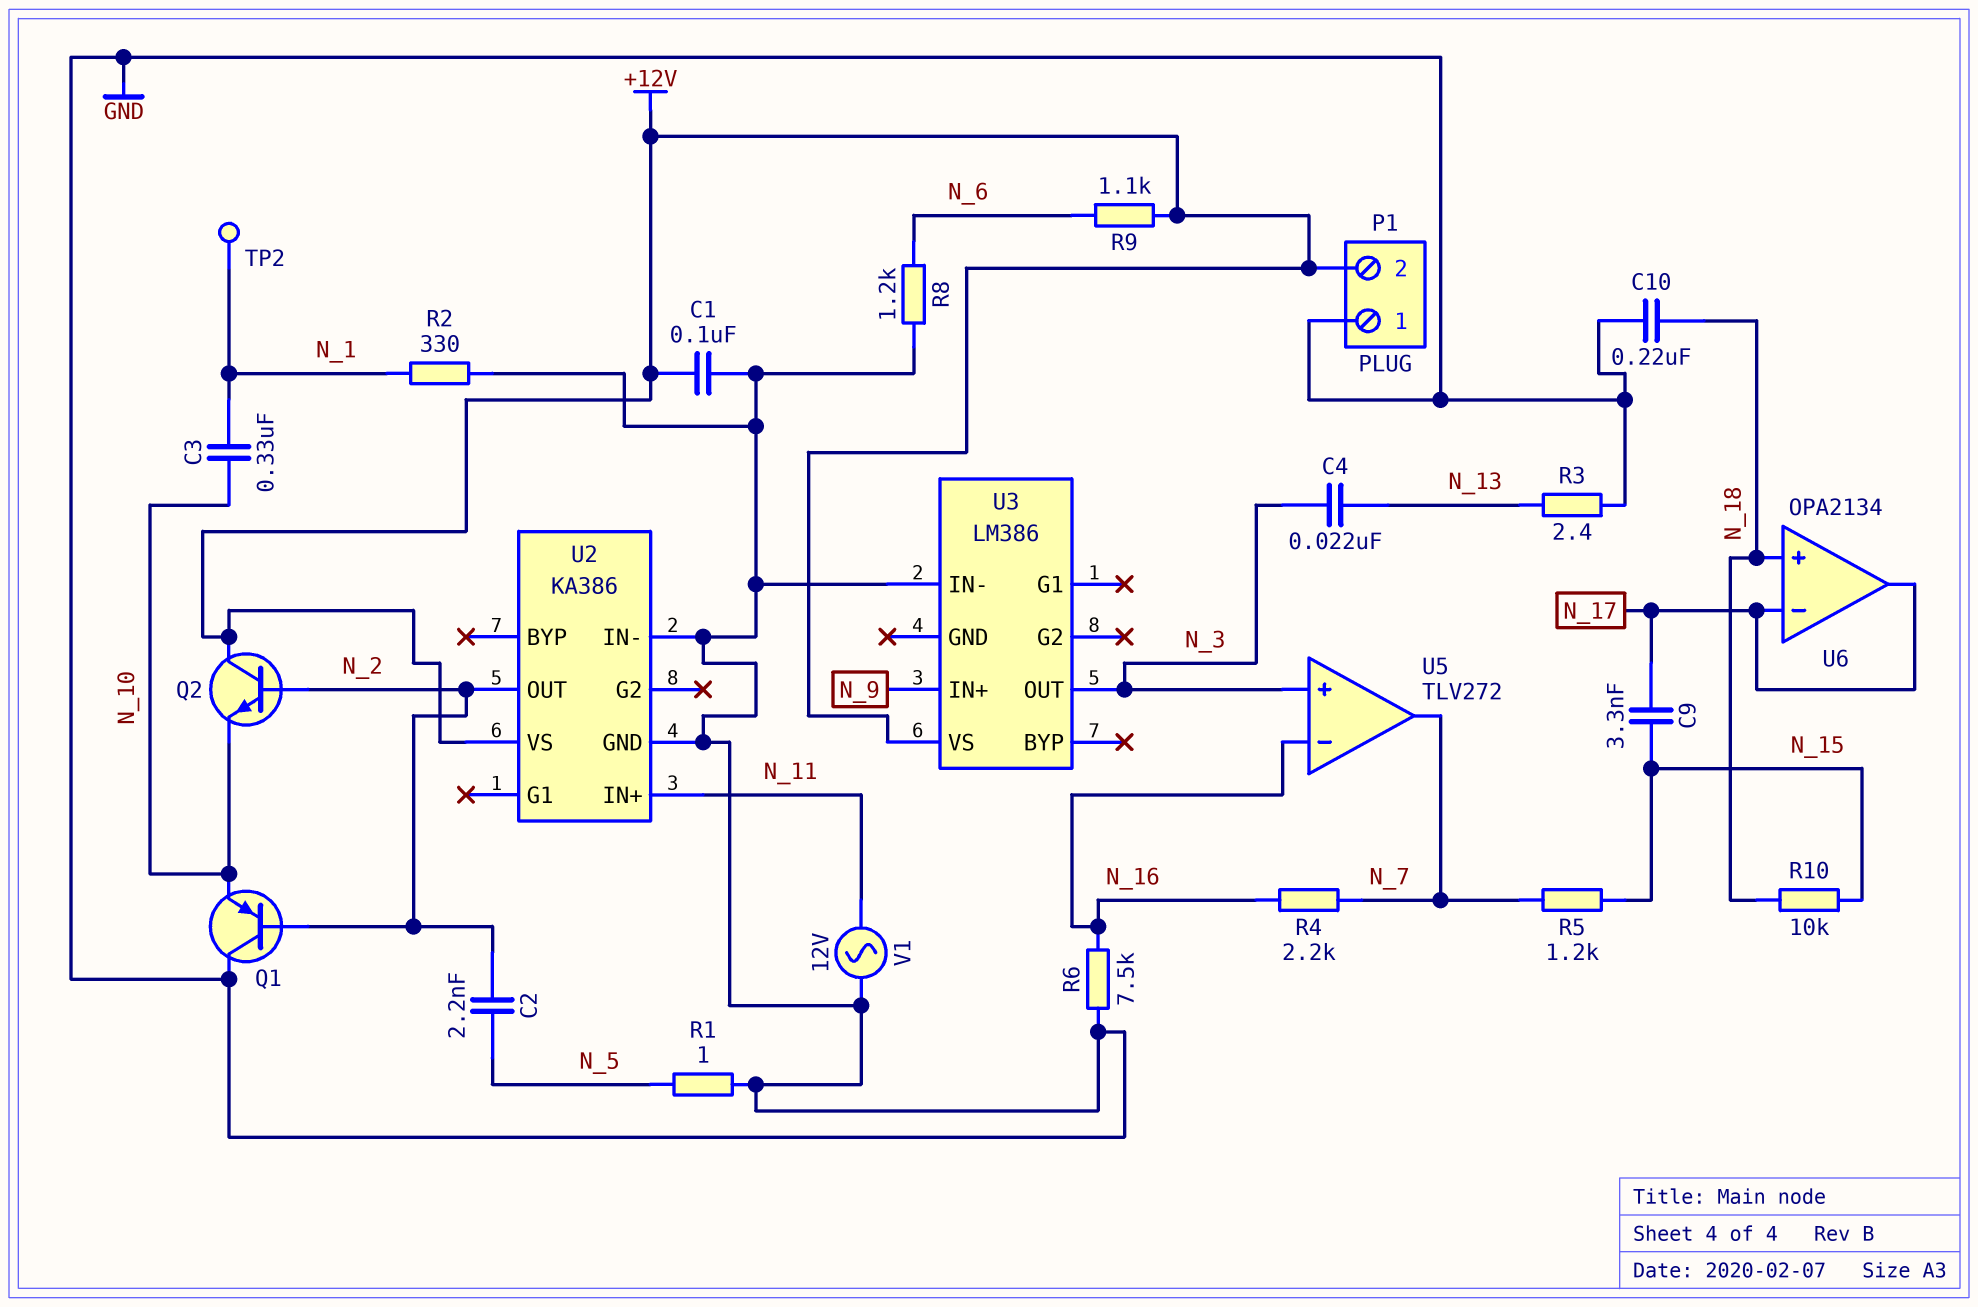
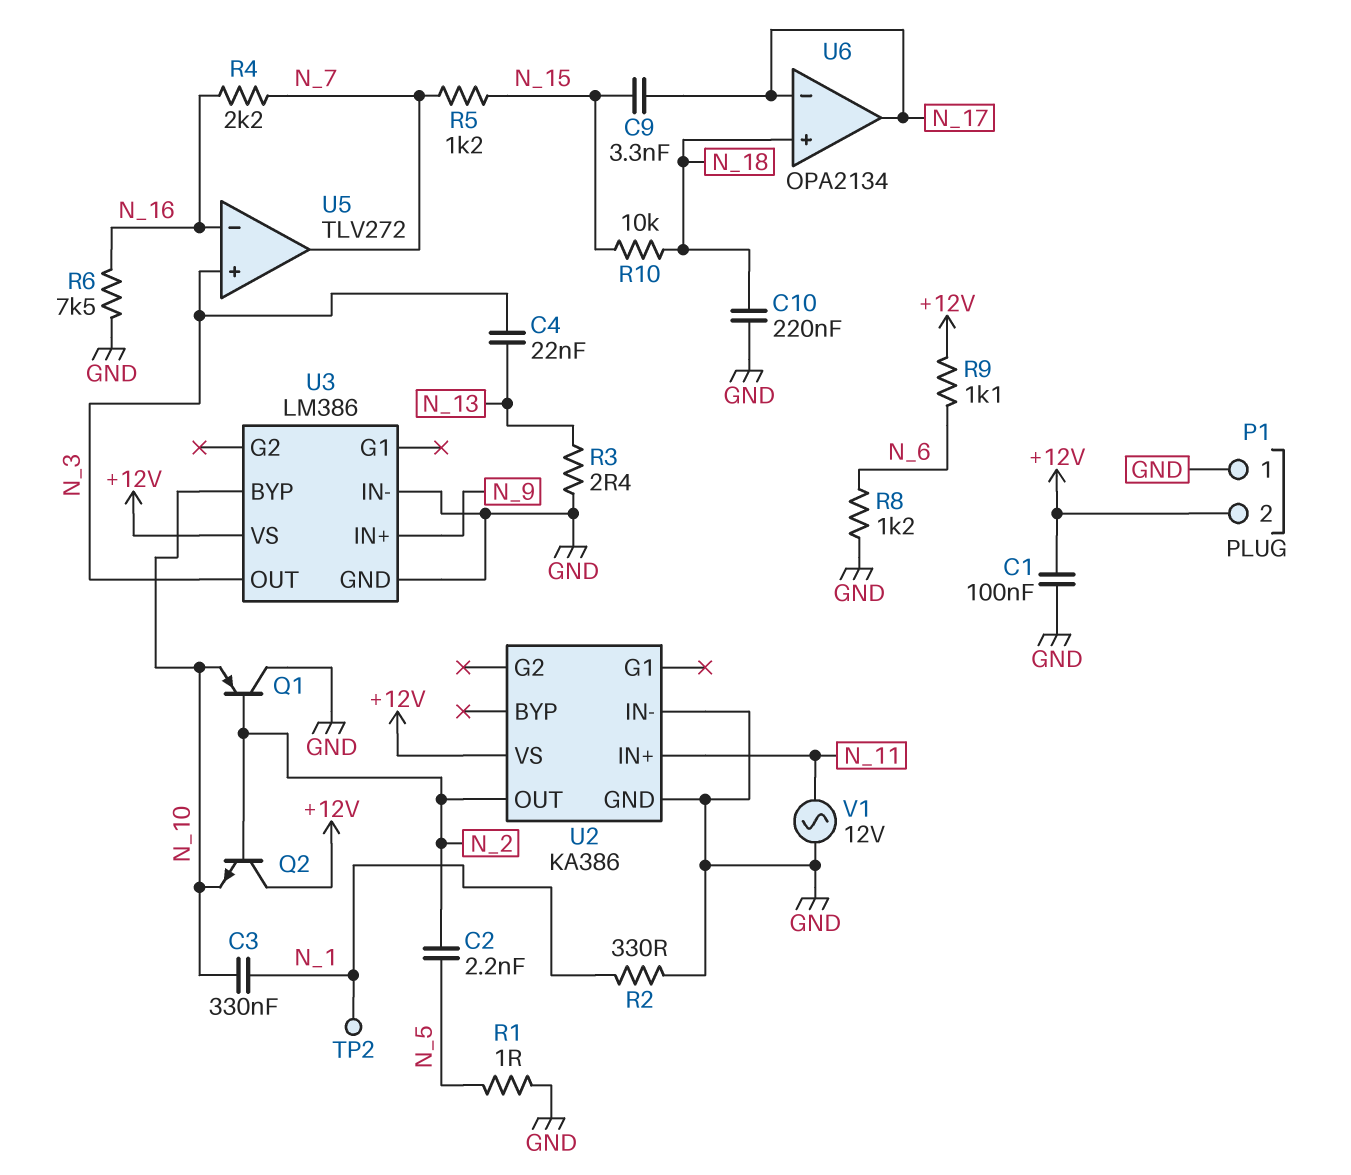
U3 pin BYP: none -> N_10
U3 pin GND: none -> GND

